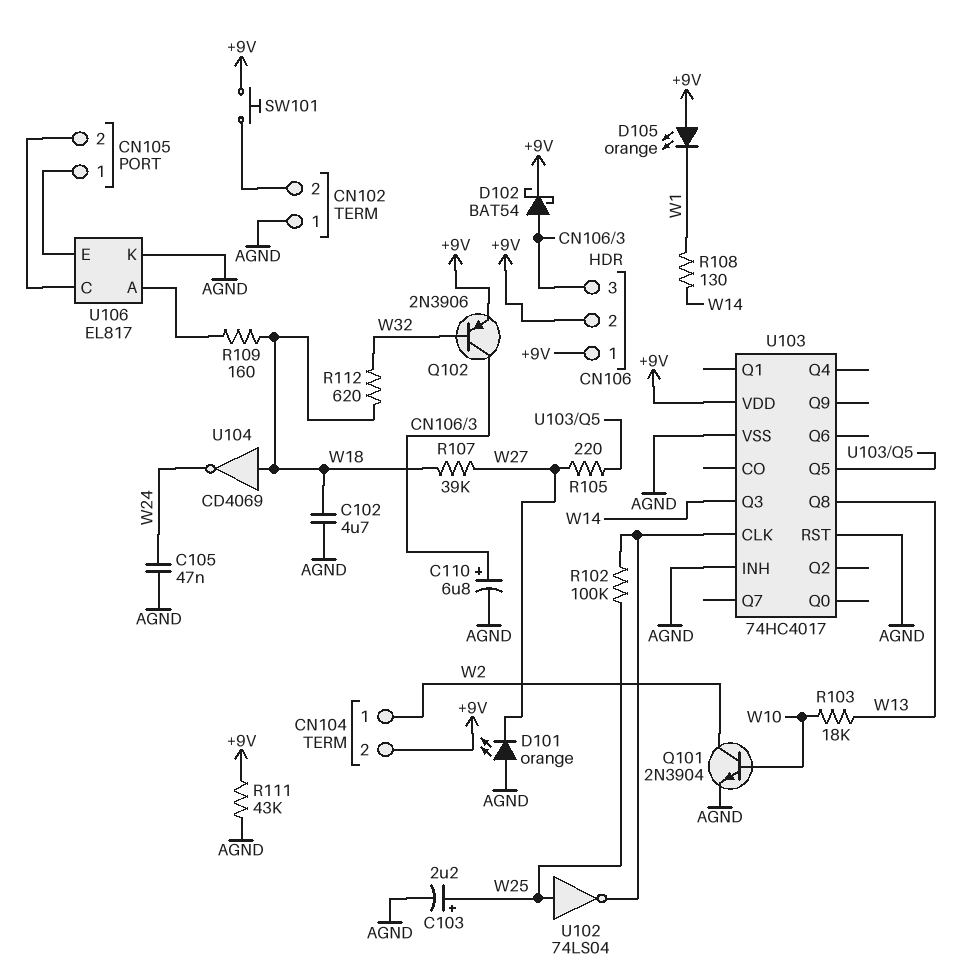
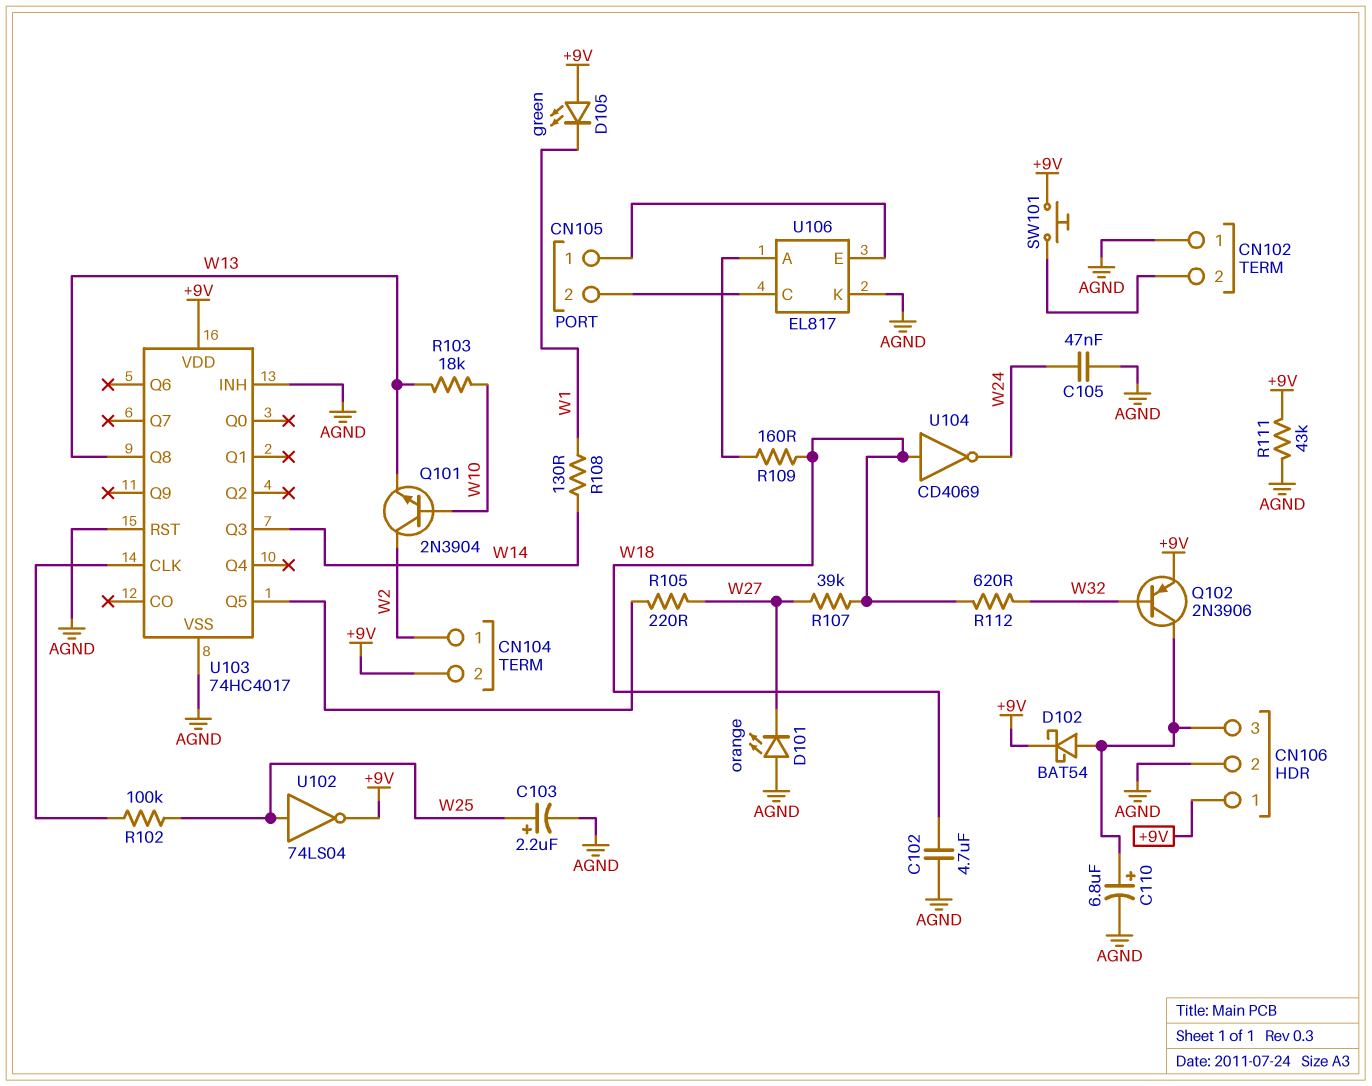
CN106 pin 2: +9V -> AGND
D105: LED orange (A +9V, K W1) -> LED green (A +9V, K W1)
Q101: NPN 2N3904 (B W10, C W2, E AGND) -> NPN 2N3904 (B W10, C W2, E W13)
U102: NOT 74LS04 (in W25, out U103/CLK) -> NOT 74LS04 (in W25, out +9V)

